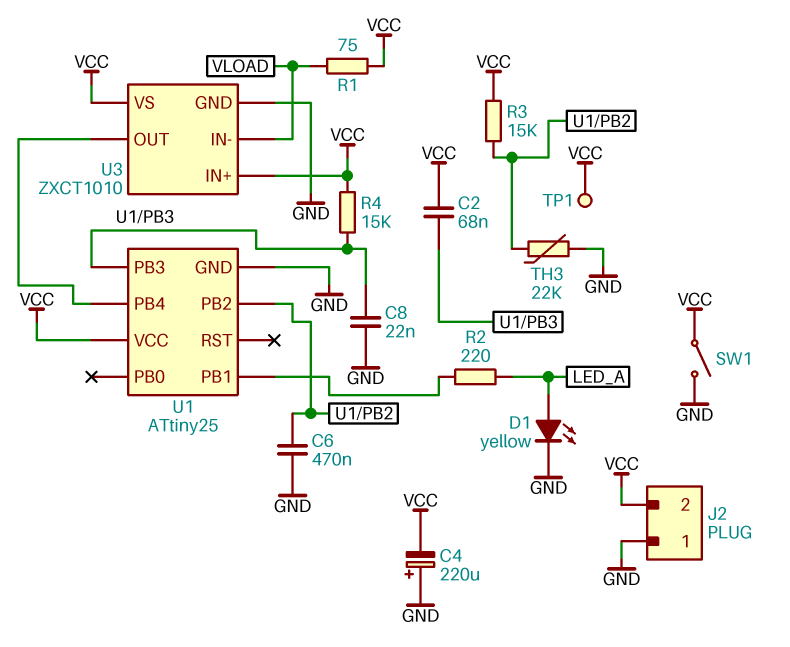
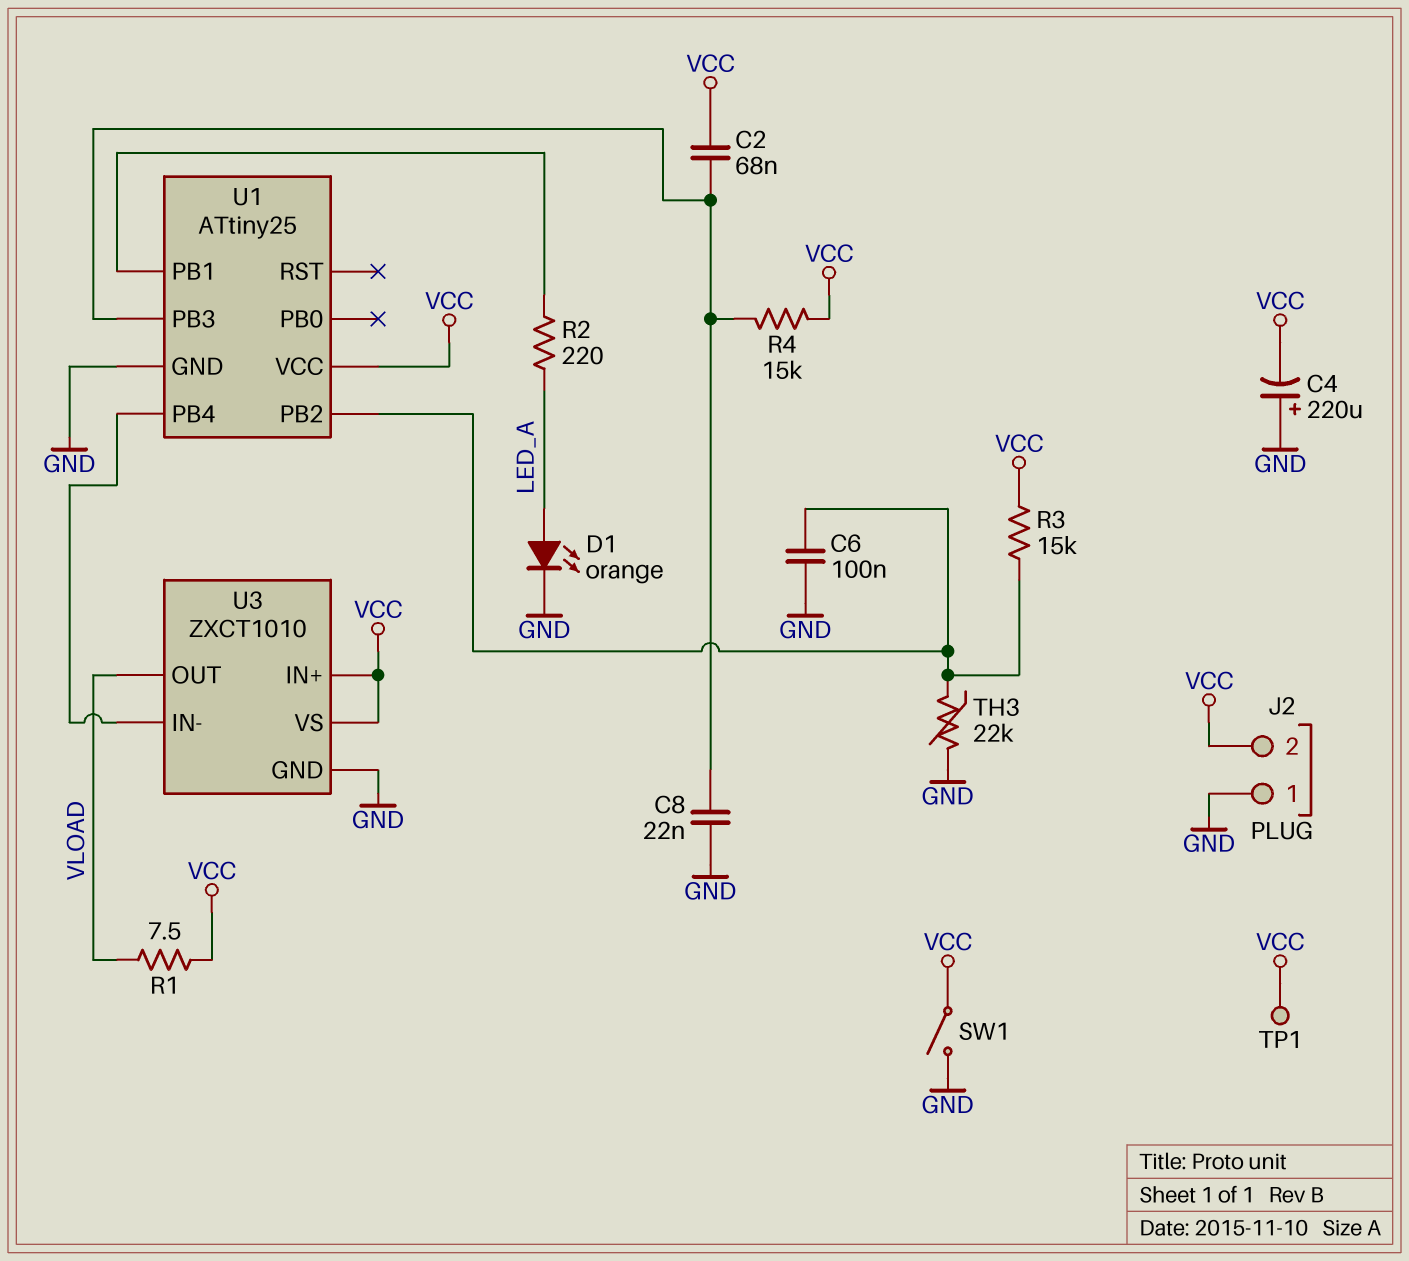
C6: 470nF (GND, U1/PB2) -> 100nF (GND, U1/PB2)
D1: LED yellow (A LED_A, K GND) -> LED orange (A LED_A, K GND)
R1: 75 (VCC, VLOAD) -> 7.5 (VCC, VLOAD)
U3 pin IN-: VLOAD -> U1/PB4
U3 pin OUT: U1/PB4 -> VLOAD

